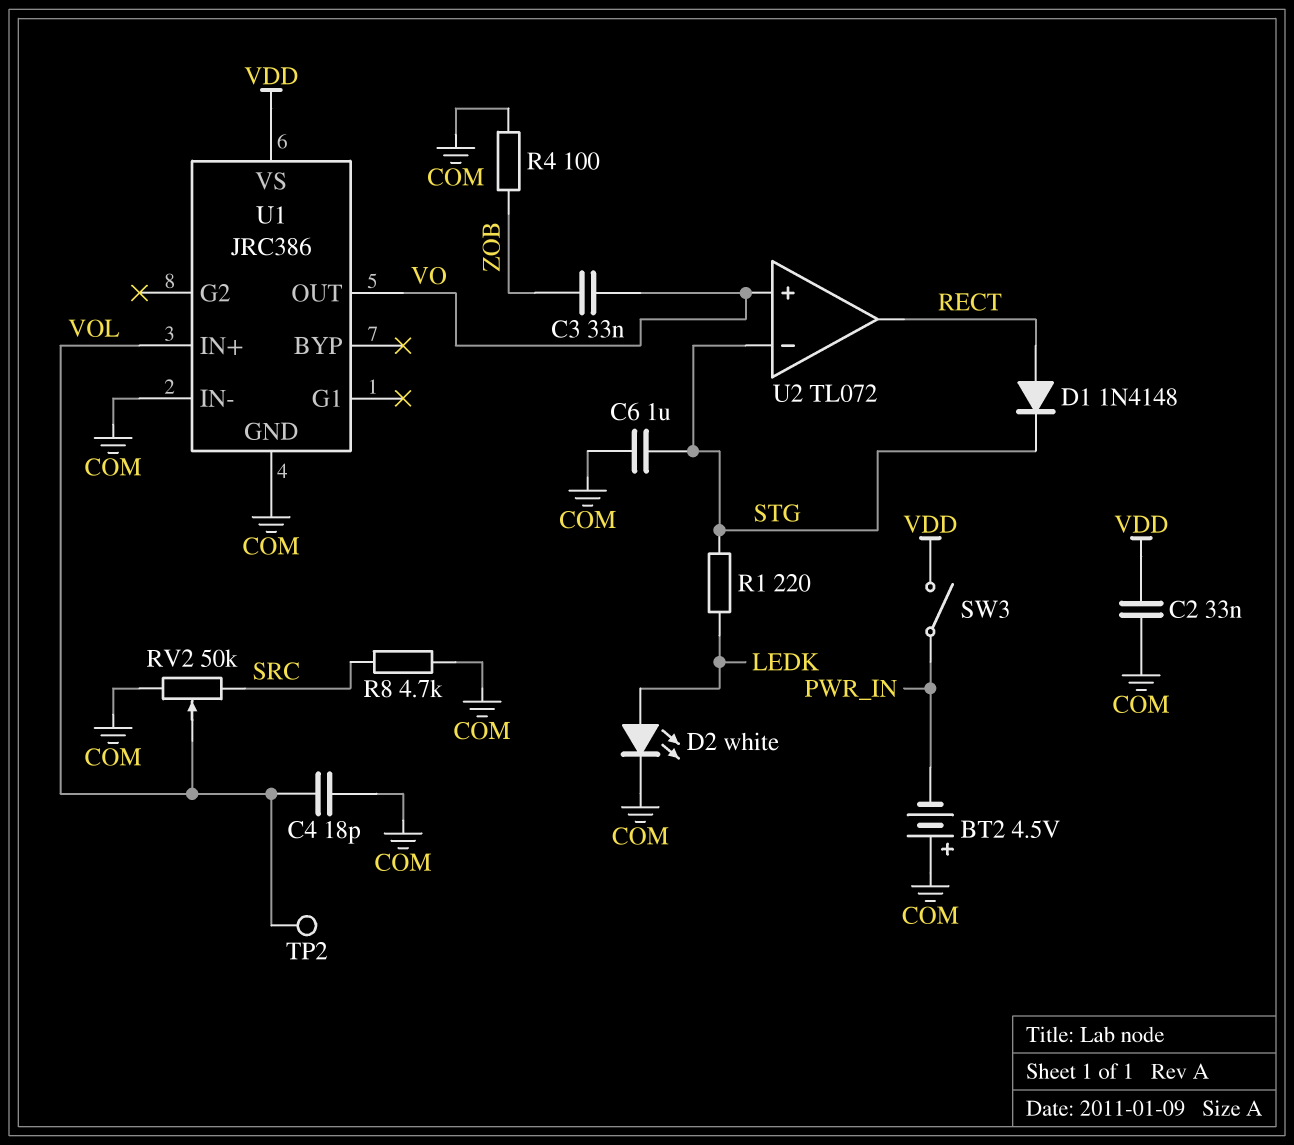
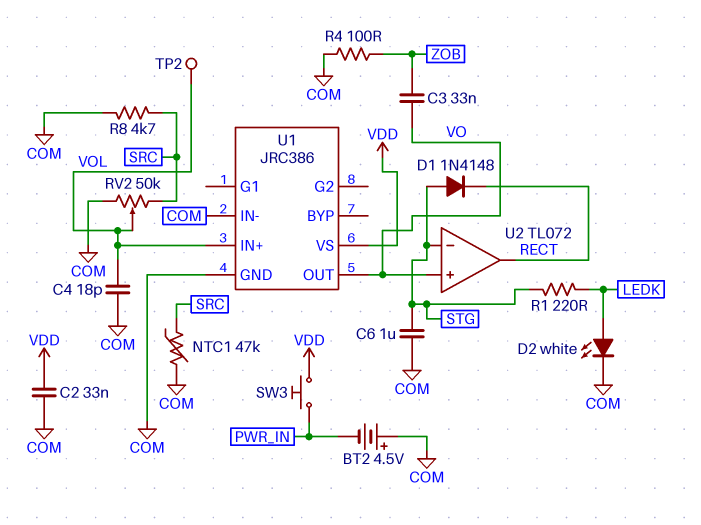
D1: diode 1N4148 (A RECT, K STG) -> diode 1N4148 (A STG, K RECT)
NTC1: none -> 47k (COM, SRC)
SW3: switch (PWR_IN, VDD) -> button (PWR_IN, VDD)

